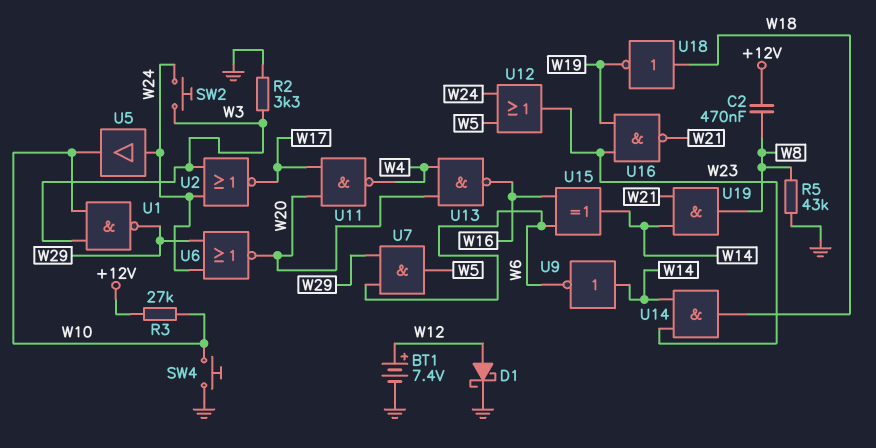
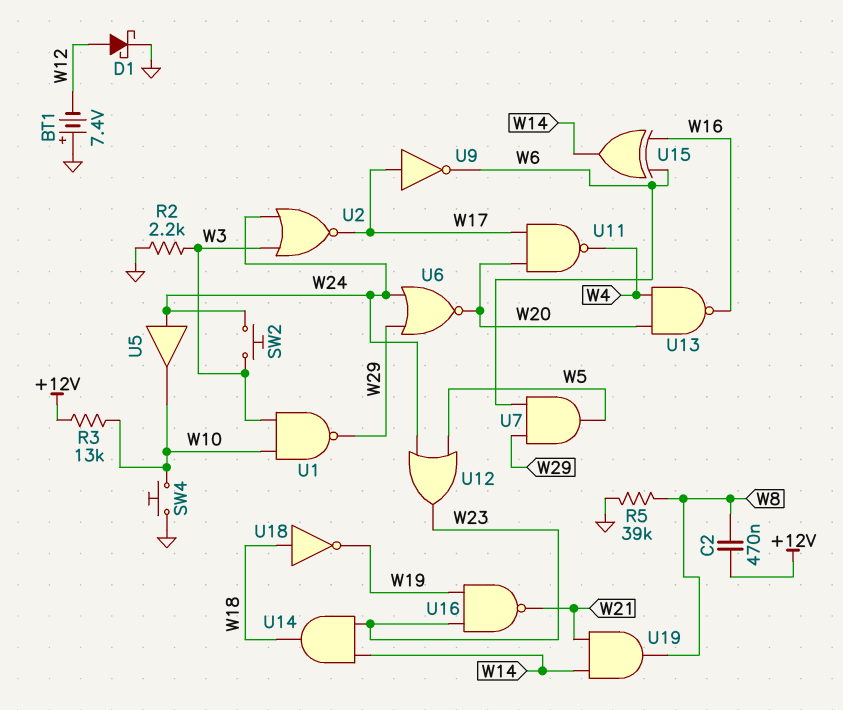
BT1: 7.4V (plus W12, minus GND) -> 7.4V (plus GND, minus W12)
R2: 3.3k (GND, W3) -> 2.2k (GND, W3)
R3: 27k (+12V, W10) -> 13k (+12V, W10)
R5: 43k (GND, W8) -> 39k (GND, W8)
U9: NOT (in W14, out W6) -> NOT (in W17, out W6)

